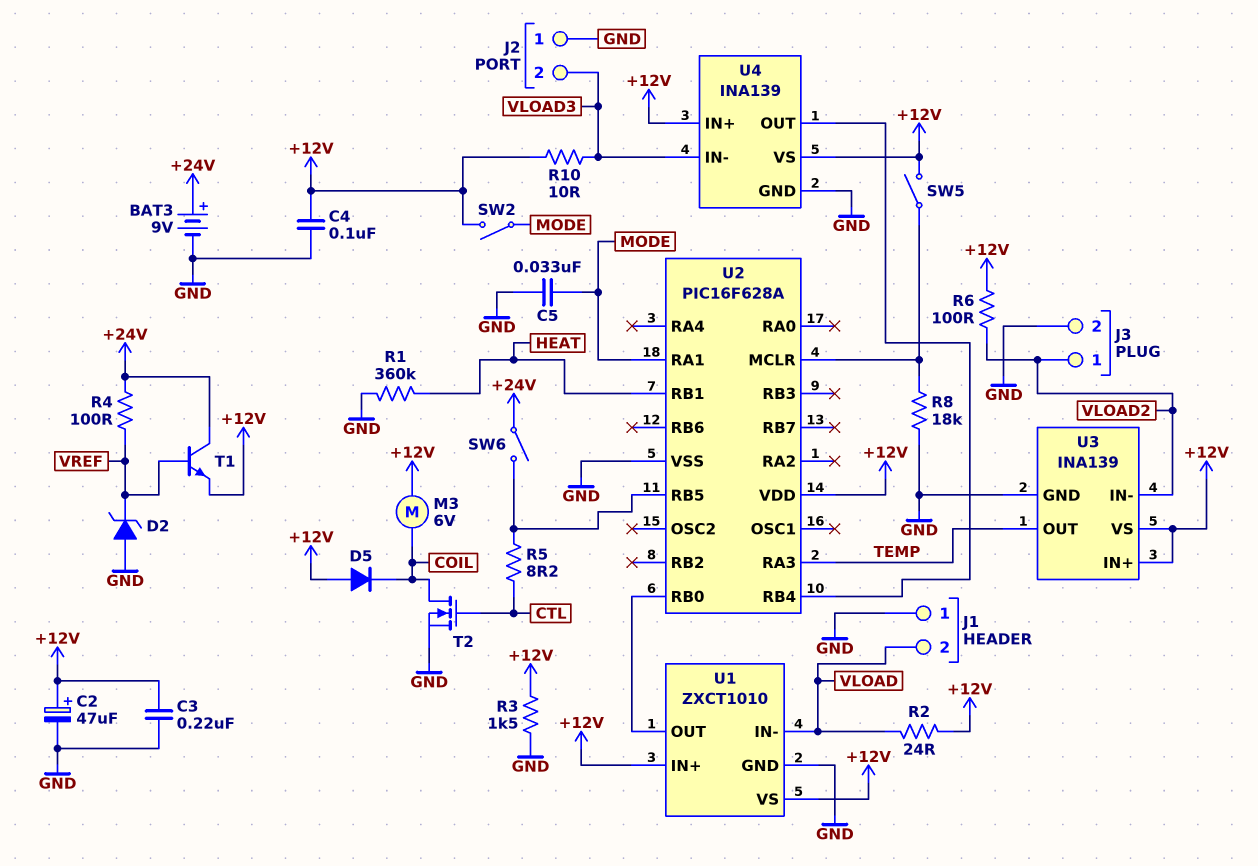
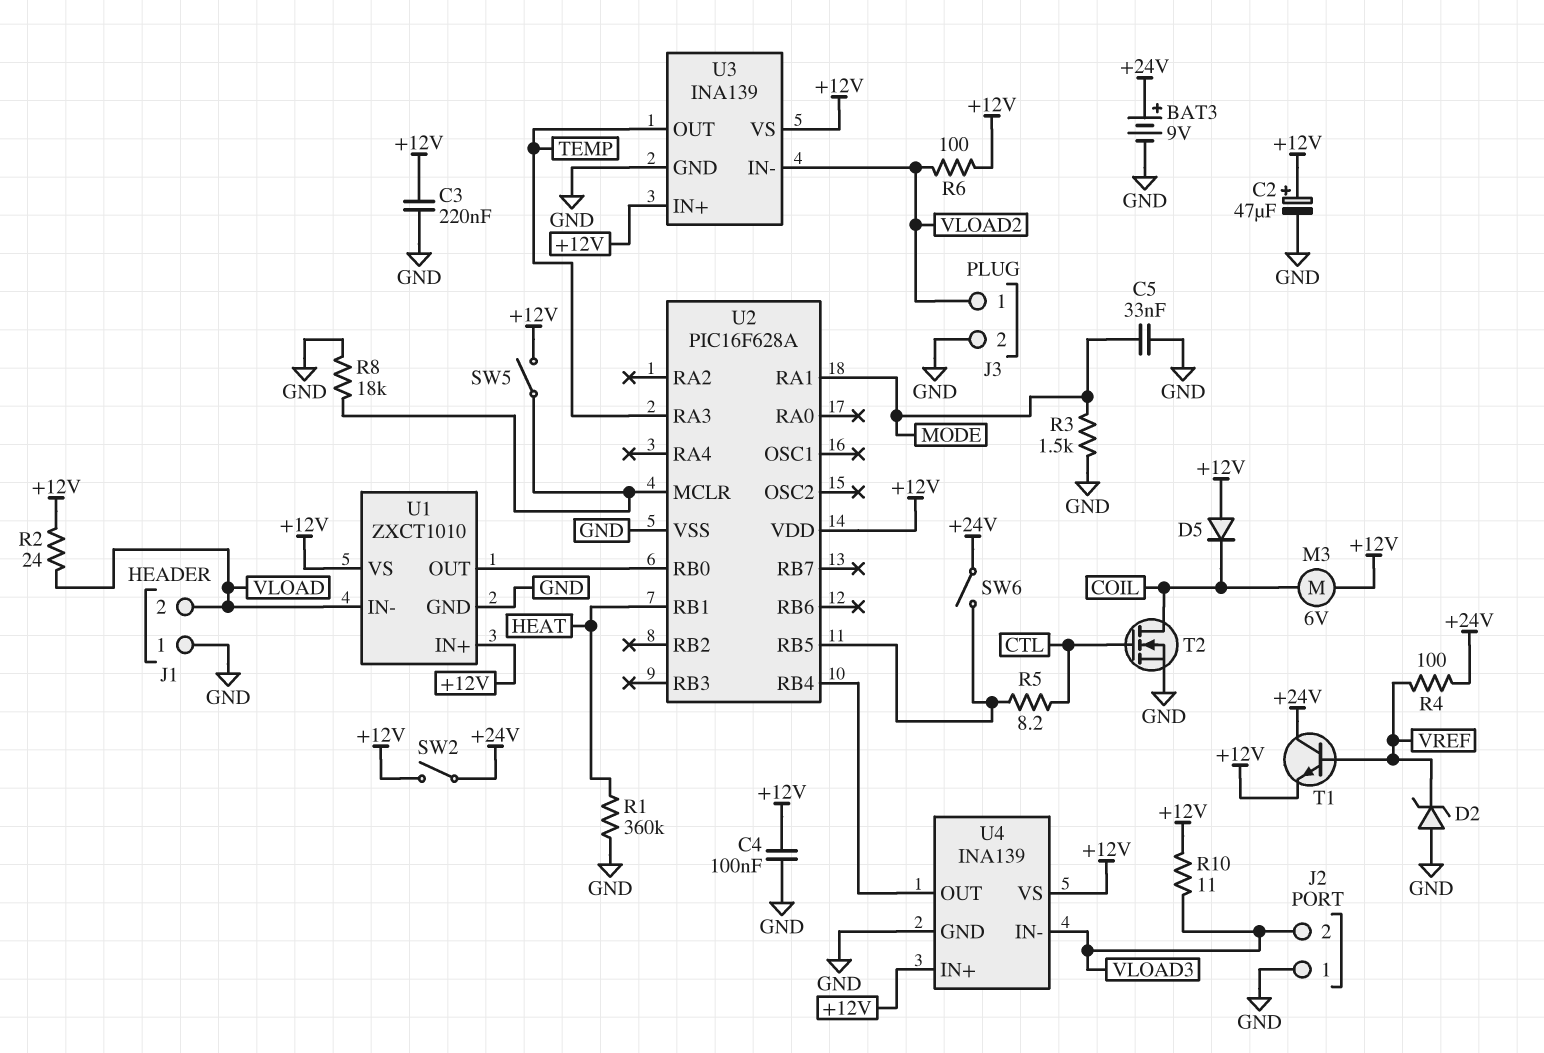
R3: 1.5k (+12V, GND) -> 1.5k (GND, MODE)
R10: 10 (+12V, VLOAD3) -> 11 (+12V, VLOAD3)
SW2: switch (+12V, MODE) -> switch (+12V, +24V)

